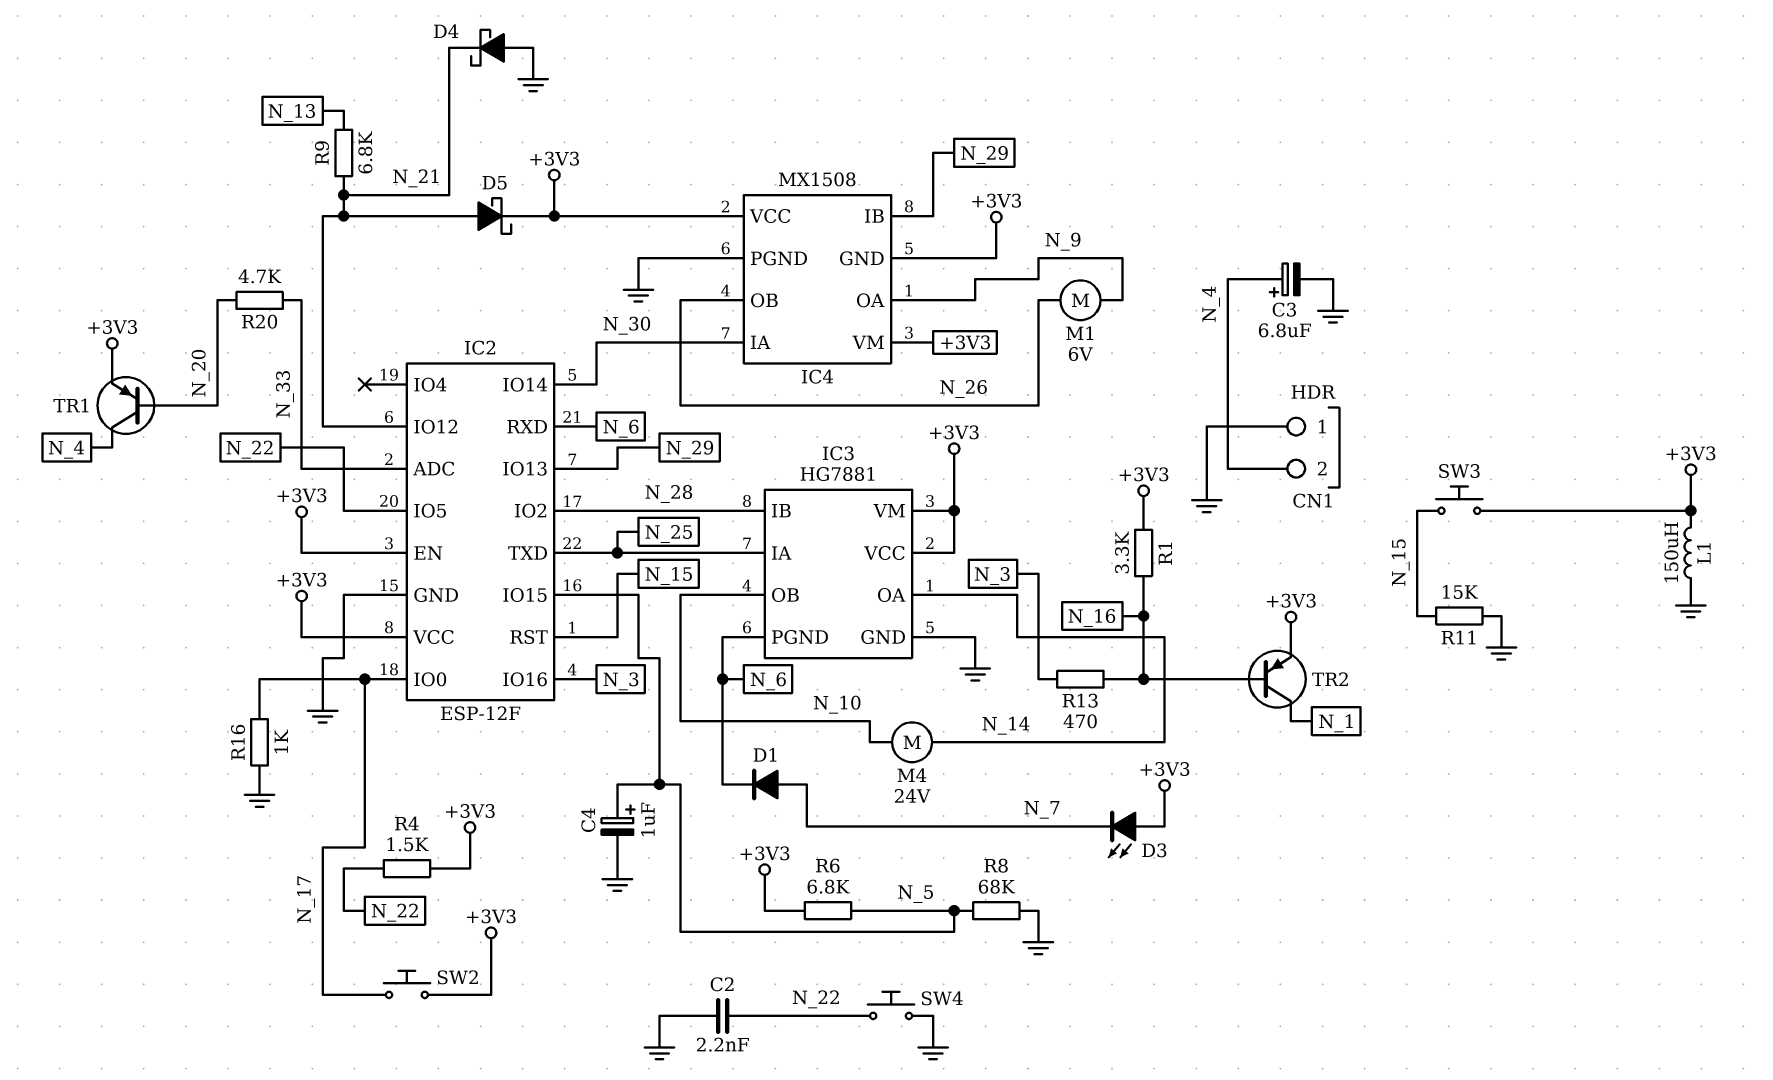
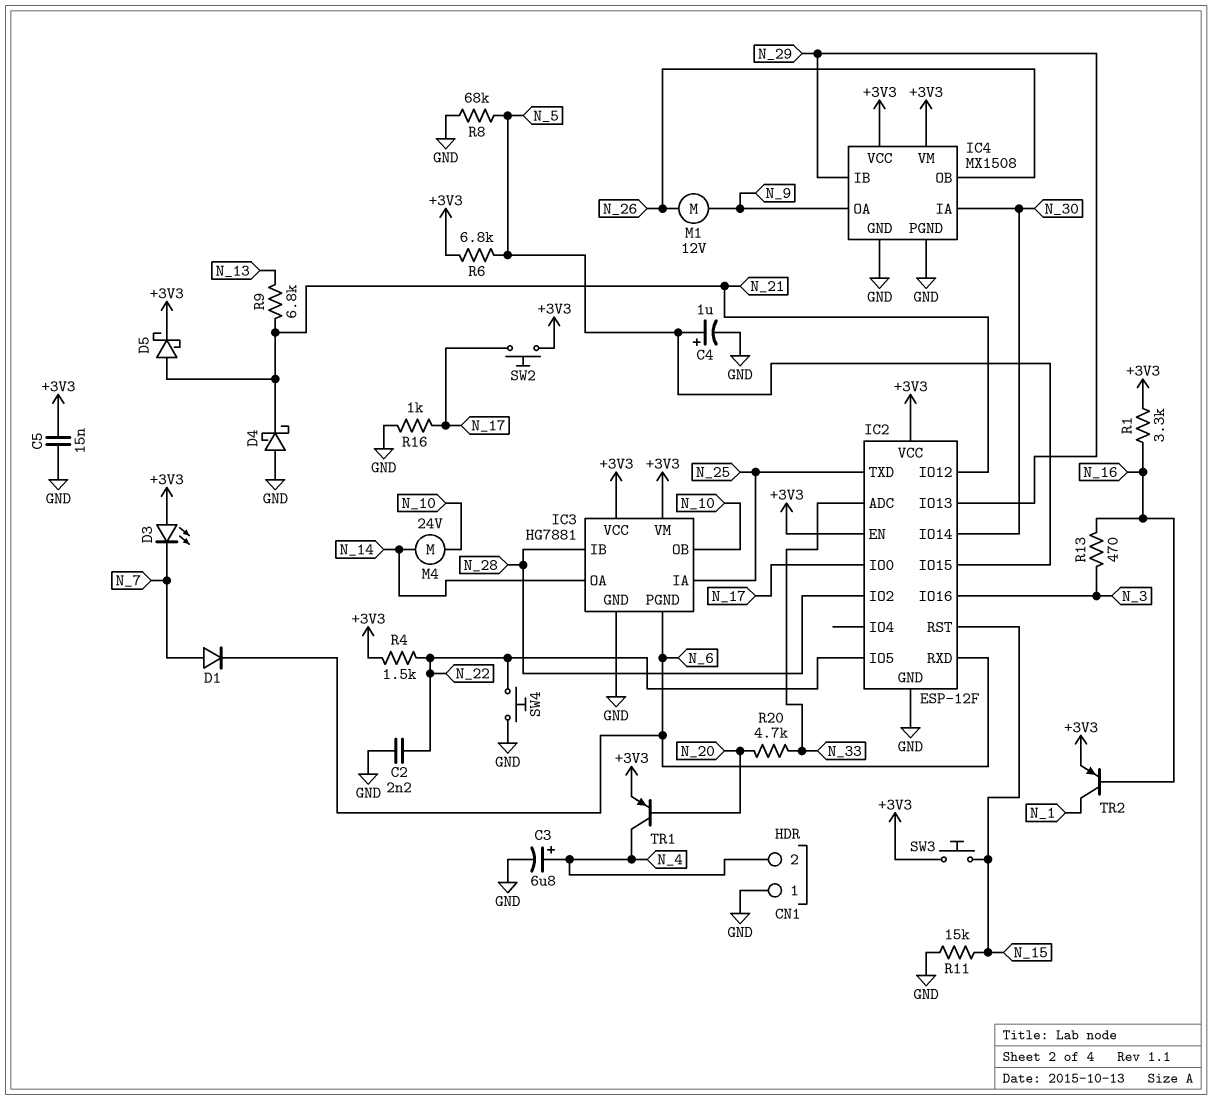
C5: none -> 15nF (+3V3, GND)
IC4 pin GND: +3V3 -> GND
L1: 150uH (+3V3, GND) -> none
M1: motor 6V (N_9, N_26) -> motor 12V (N_9, N_26)

